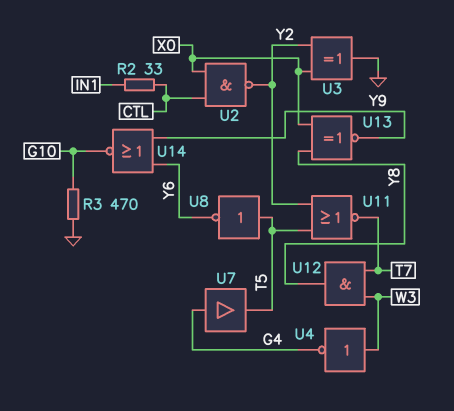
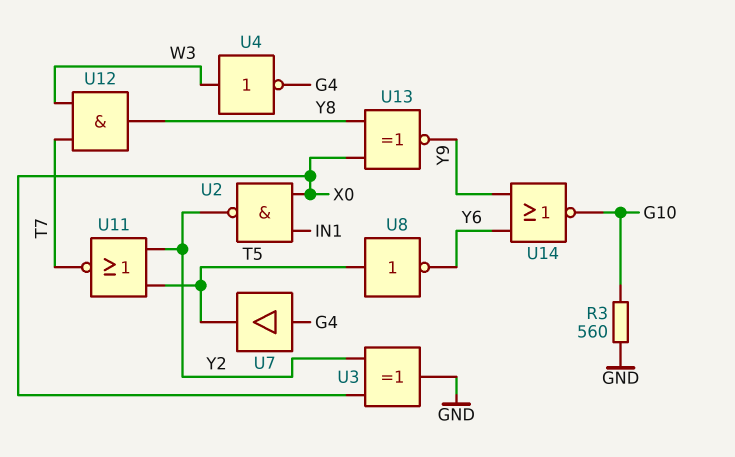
R2: 33 (CTL, IN1) -> none
R3: 470 (G10, GND) -> 560 (G10, GND)
U2: NAND (in CTL, in X0, out Y2) -> NAND (in IN1, in X0, out Y2)

